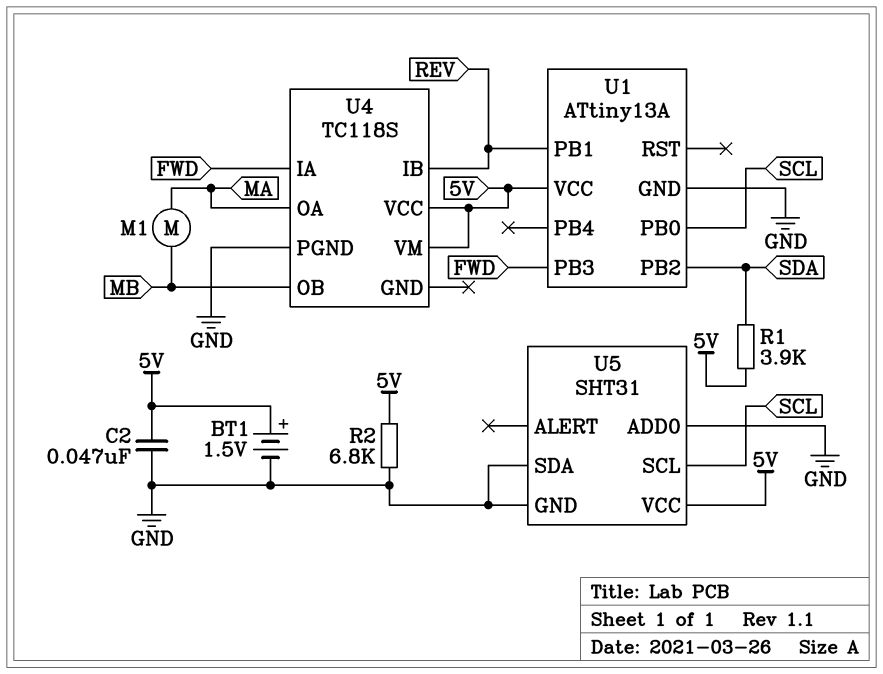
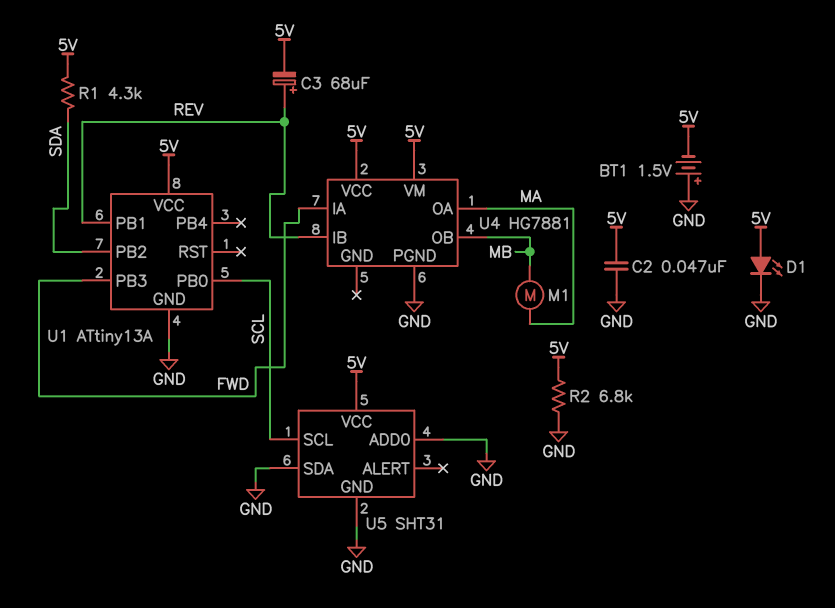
BT1: 1.5V (plus 5V, minus GND) -> 1.5V (plus GND, minus 5V)
C3: none -> 68uF (plus REV, minus 5V)
D1: none -> LED (A 5V, K GND)
R1: 3.9k (5V, SDA) -> 4.3k (5V, SDA)
U4: TC118S -> HG7881

